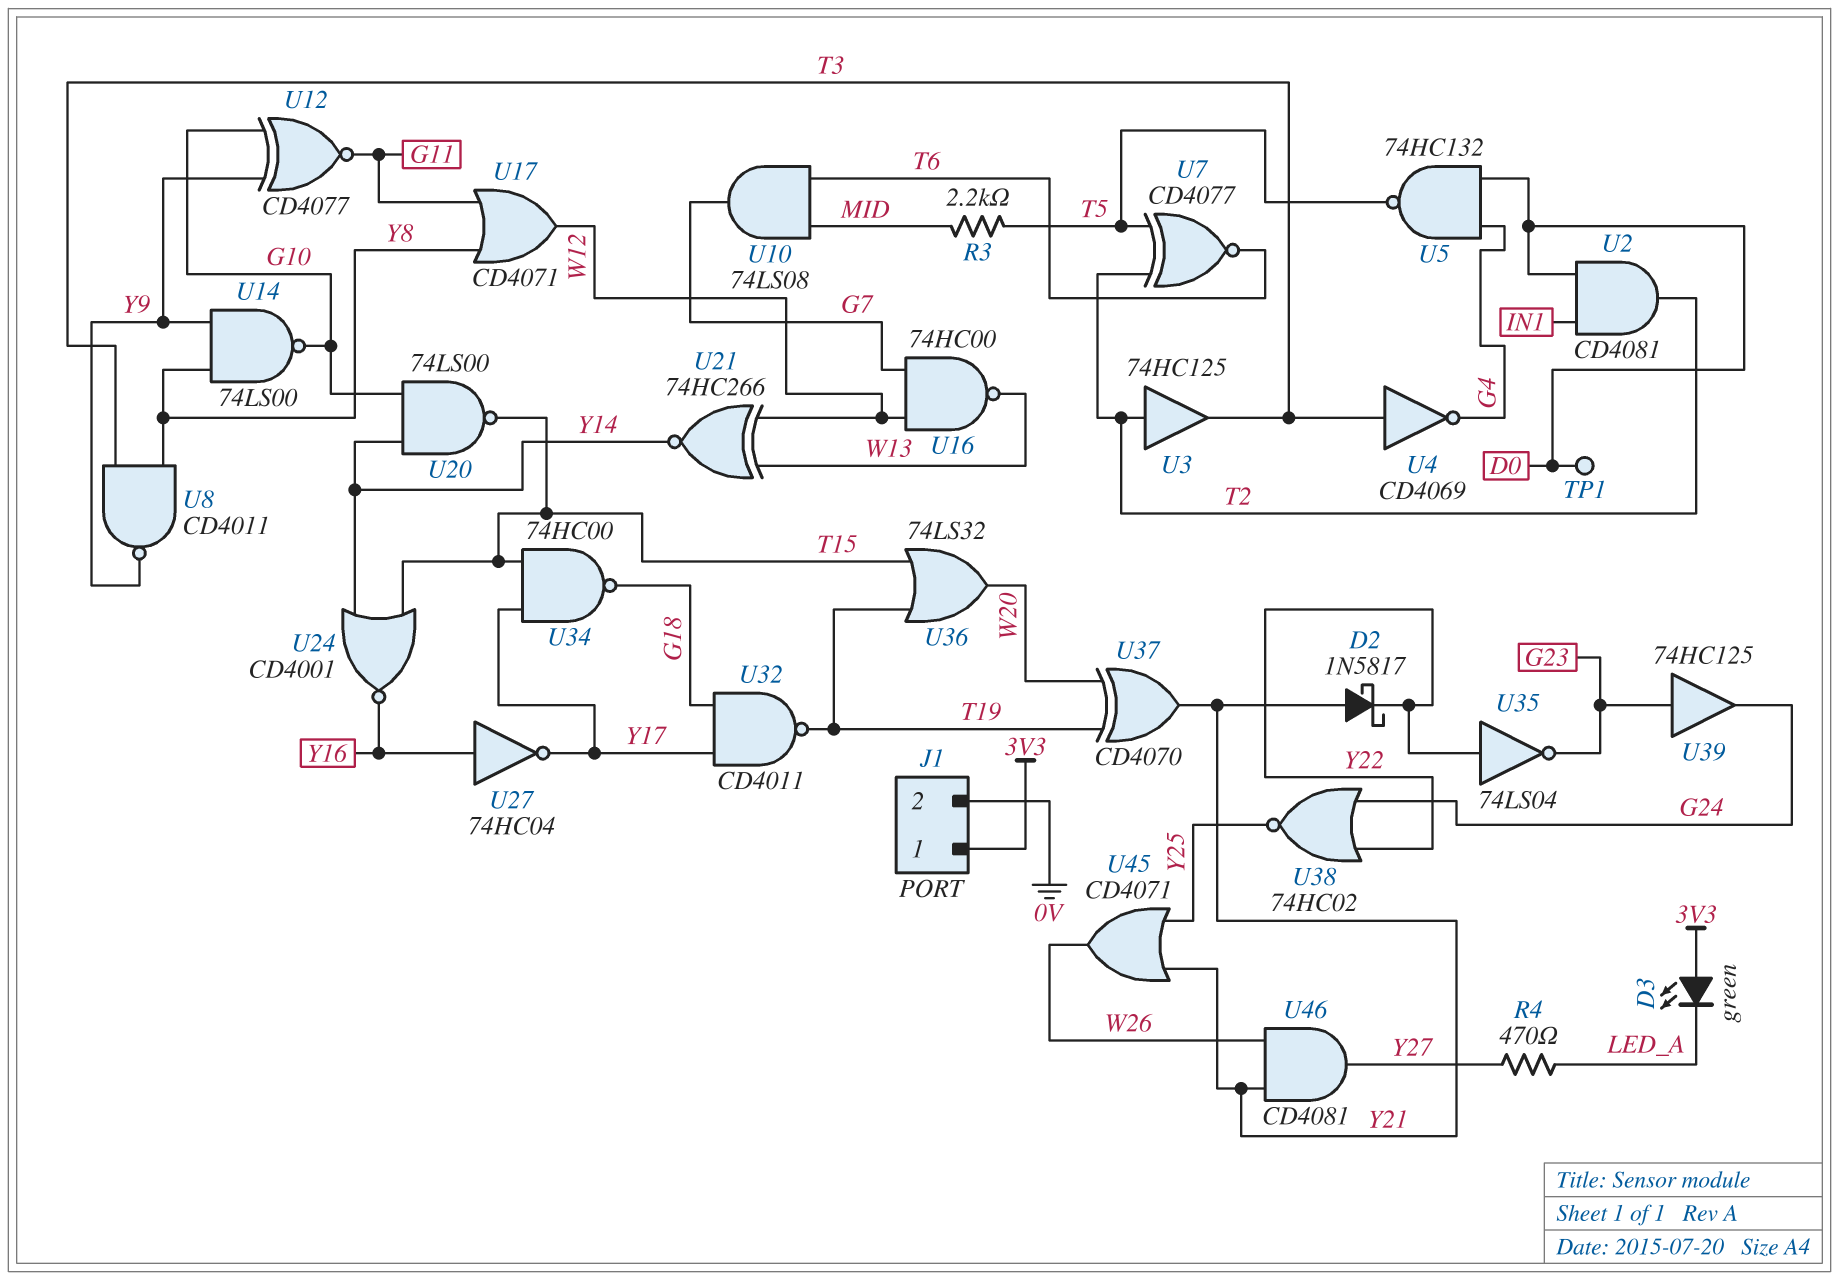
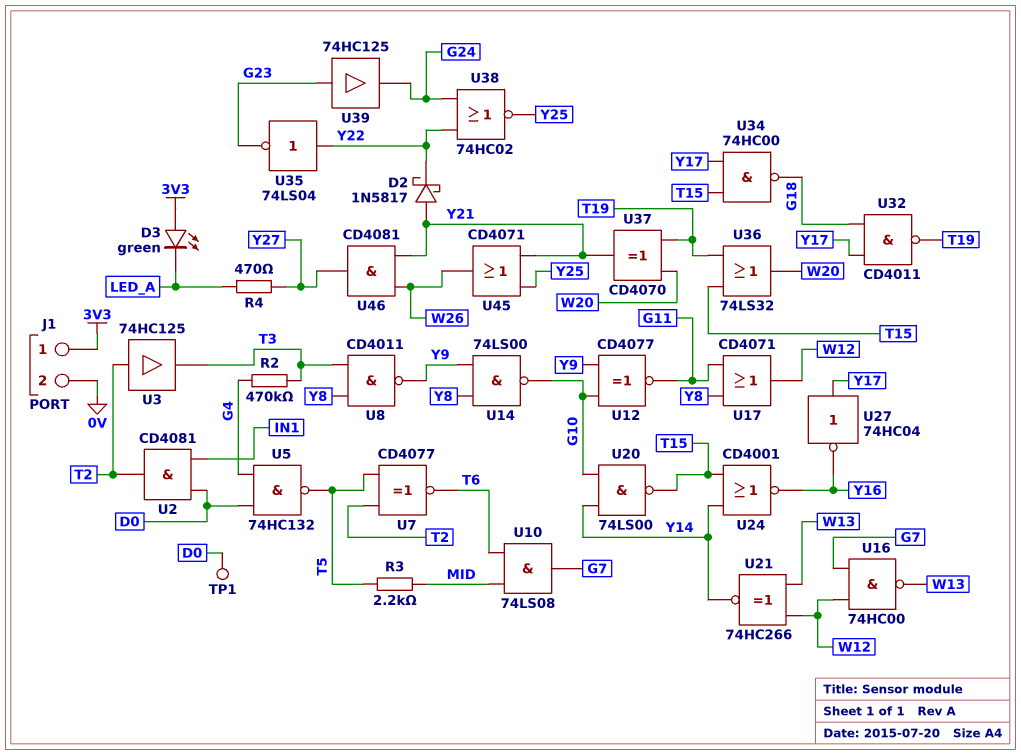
R2: none -> 470k (G4, T3)
U4: NOT CD4069 (in T3, out G4) -> none
U27: NOT 74HC04 (in Y16, out Y17) -> NOT 74HC04 (in Y17, out Y16)

